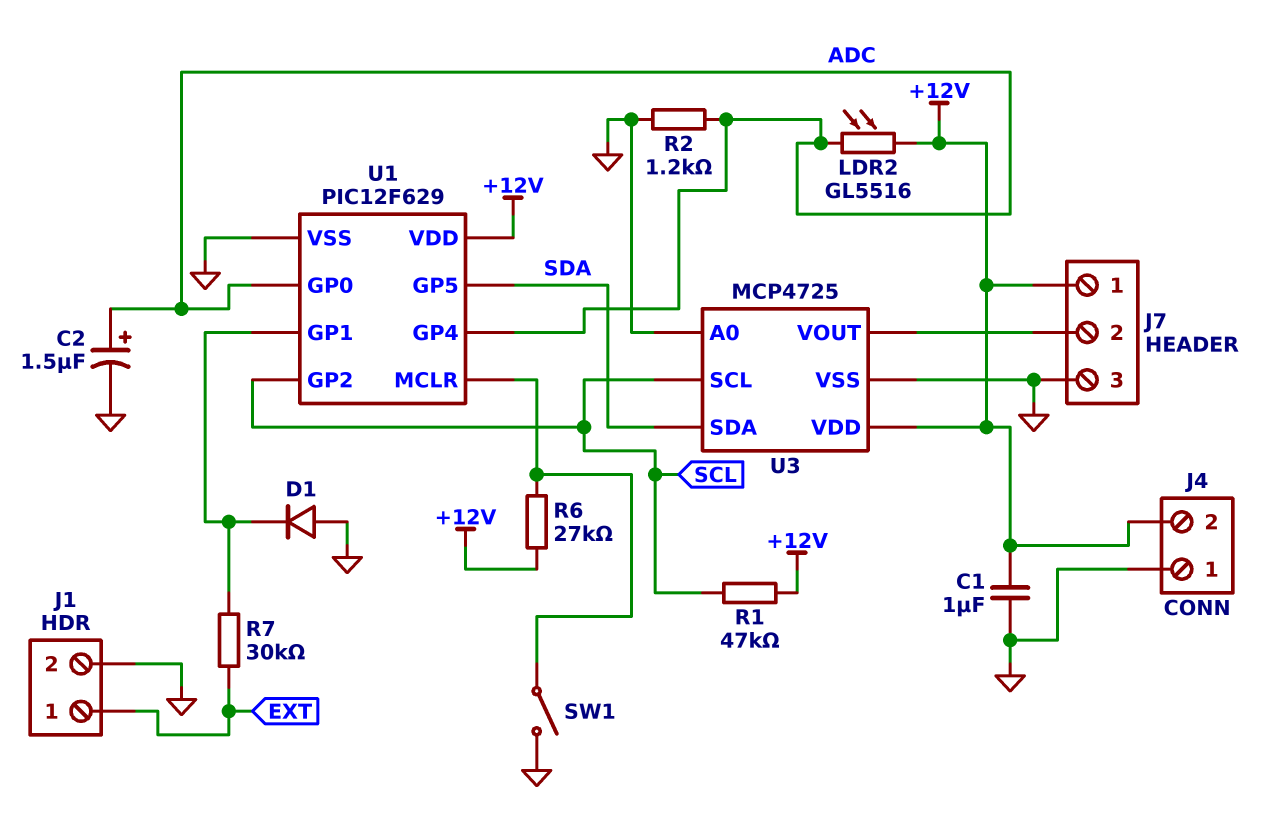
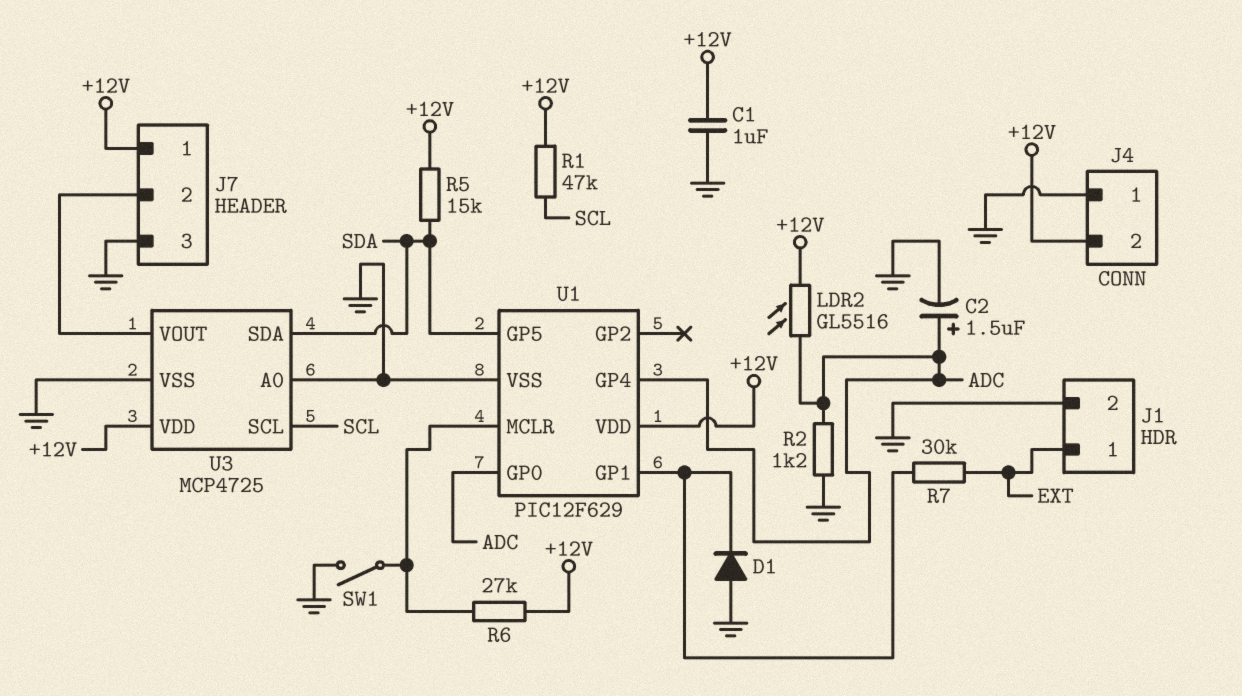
R5: none -> 15k (+12V, SDA)
U1 pin GP2: SCL -> none

